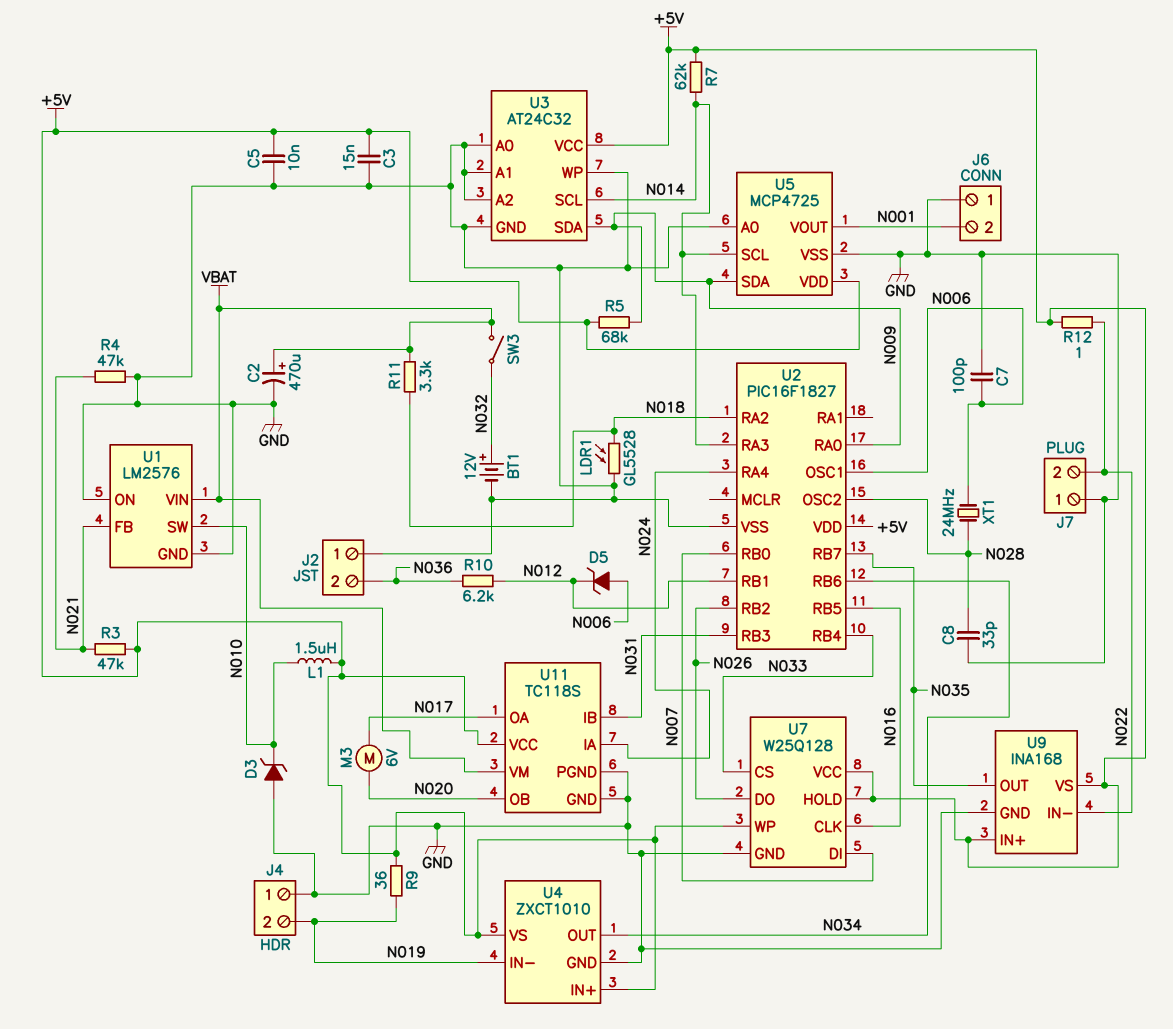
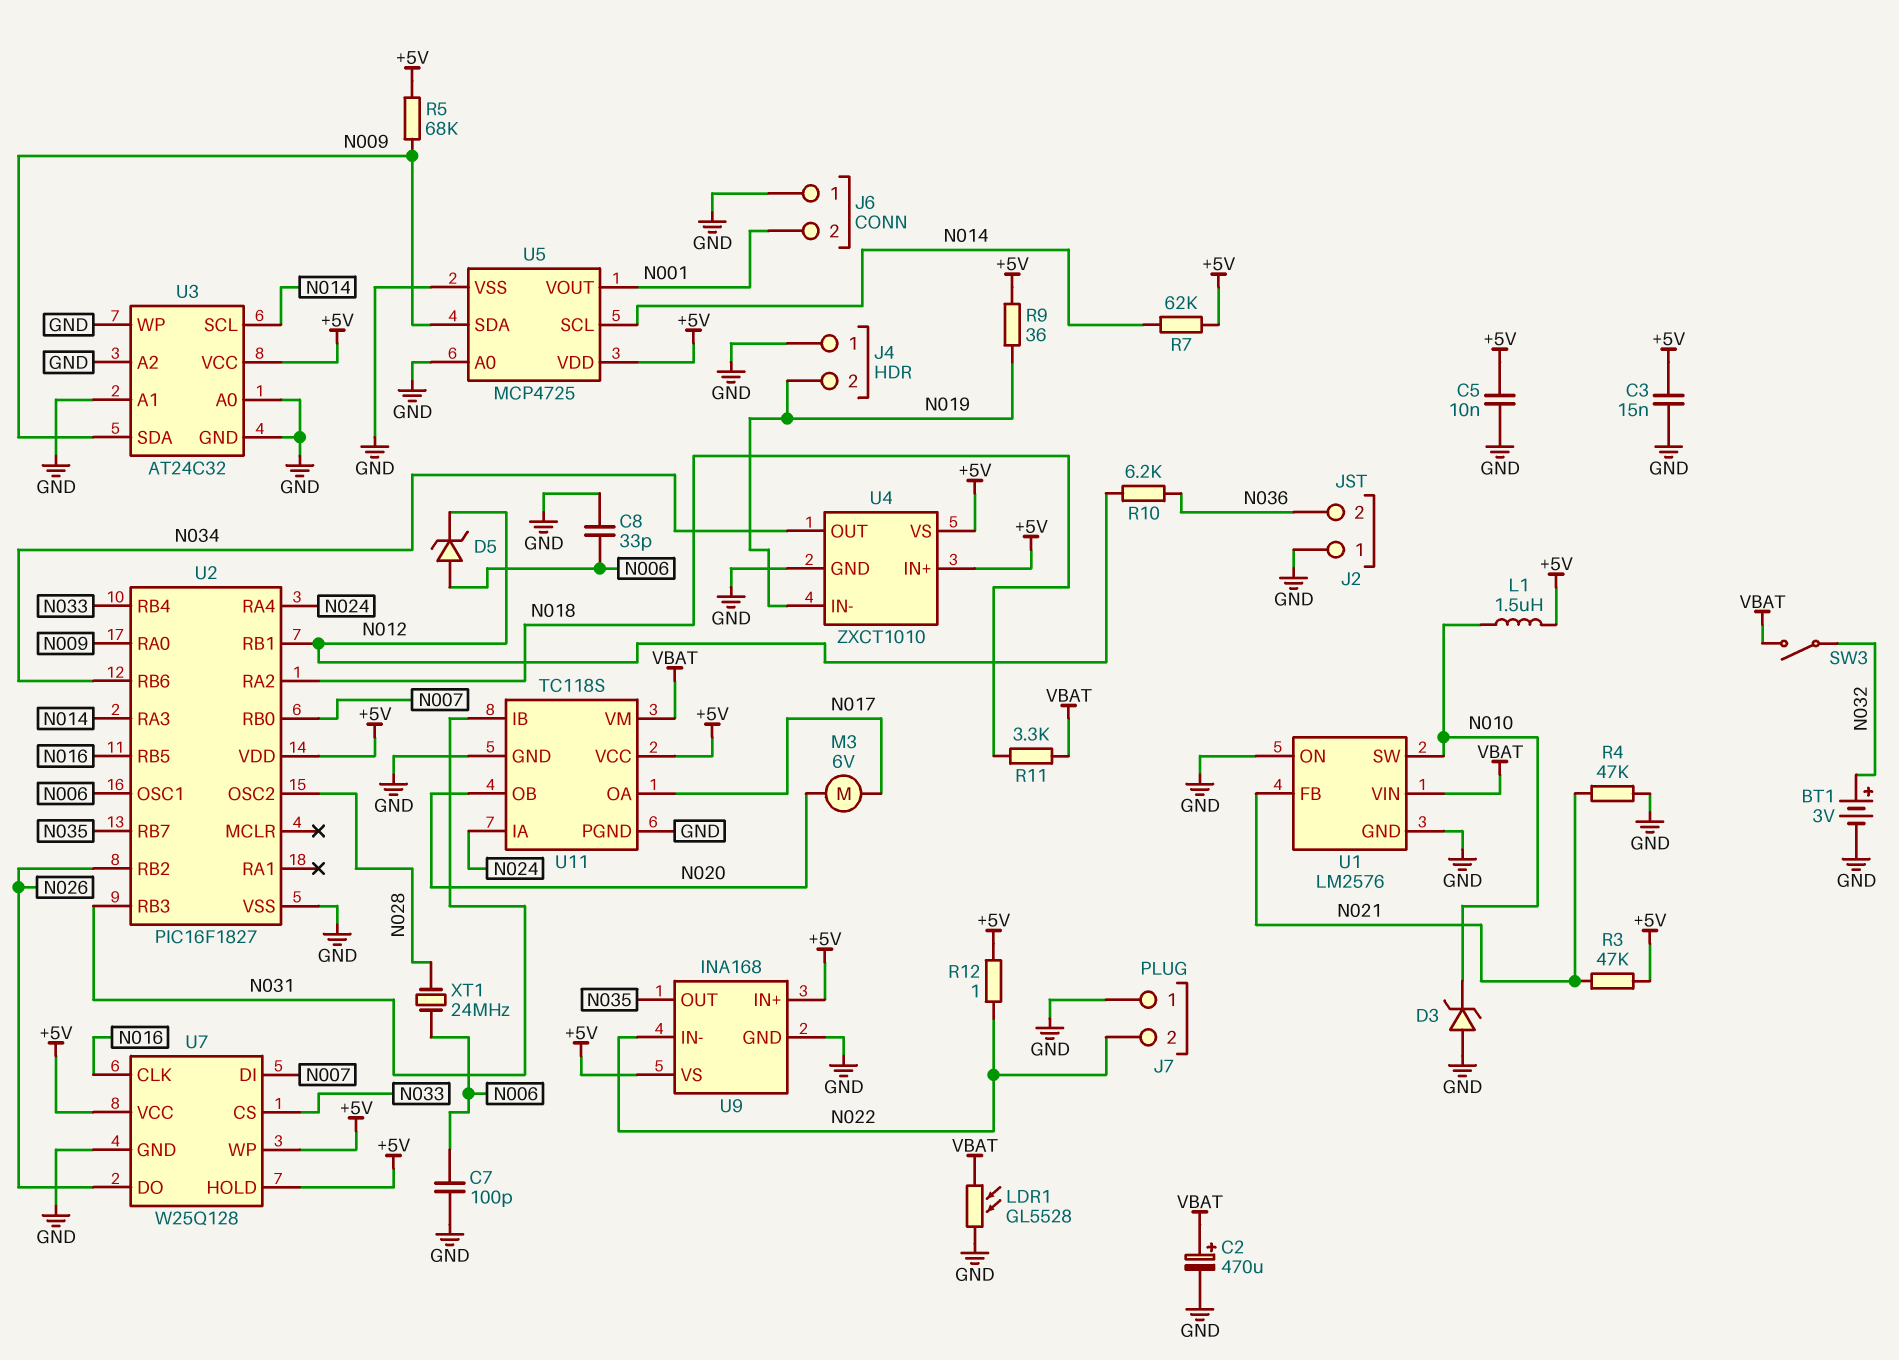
BT1: 12V (plus N032, minus GND) -> 3V (plus N032, minus GND)
C8: 33pF (GND, N028) -> 33pF (GND, N006)
LDR1: GL5528 (GND, N018) -> GL5528 (GND, VBAT)

